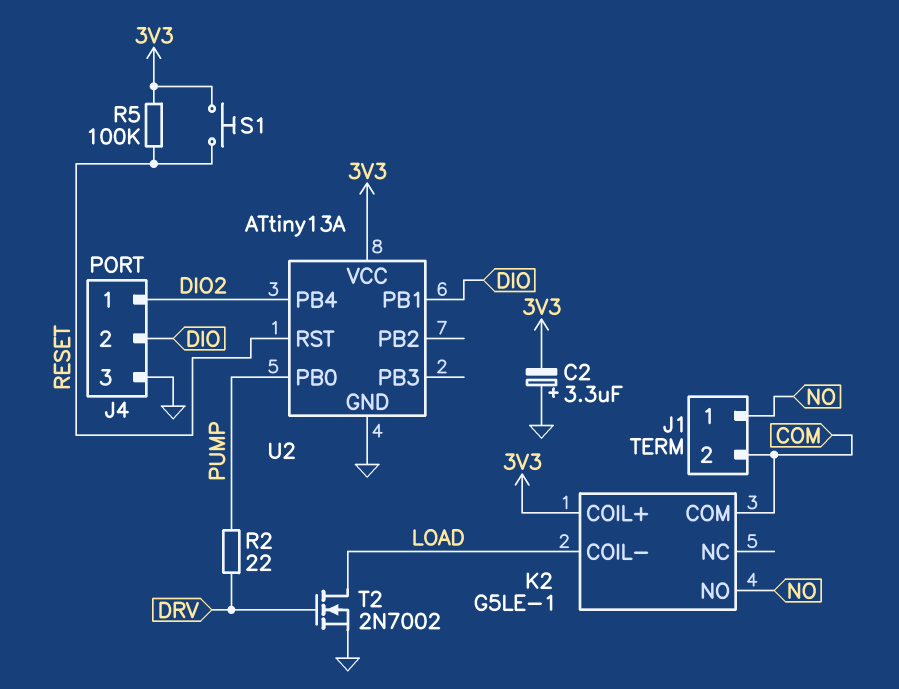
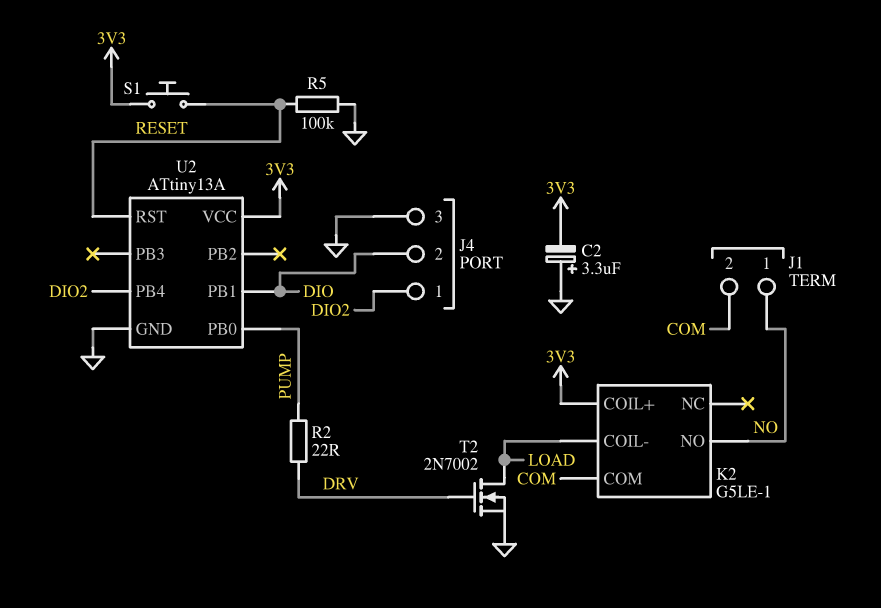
R5: 100k (3V3, RESET) -> 100k (GND, RESET)

